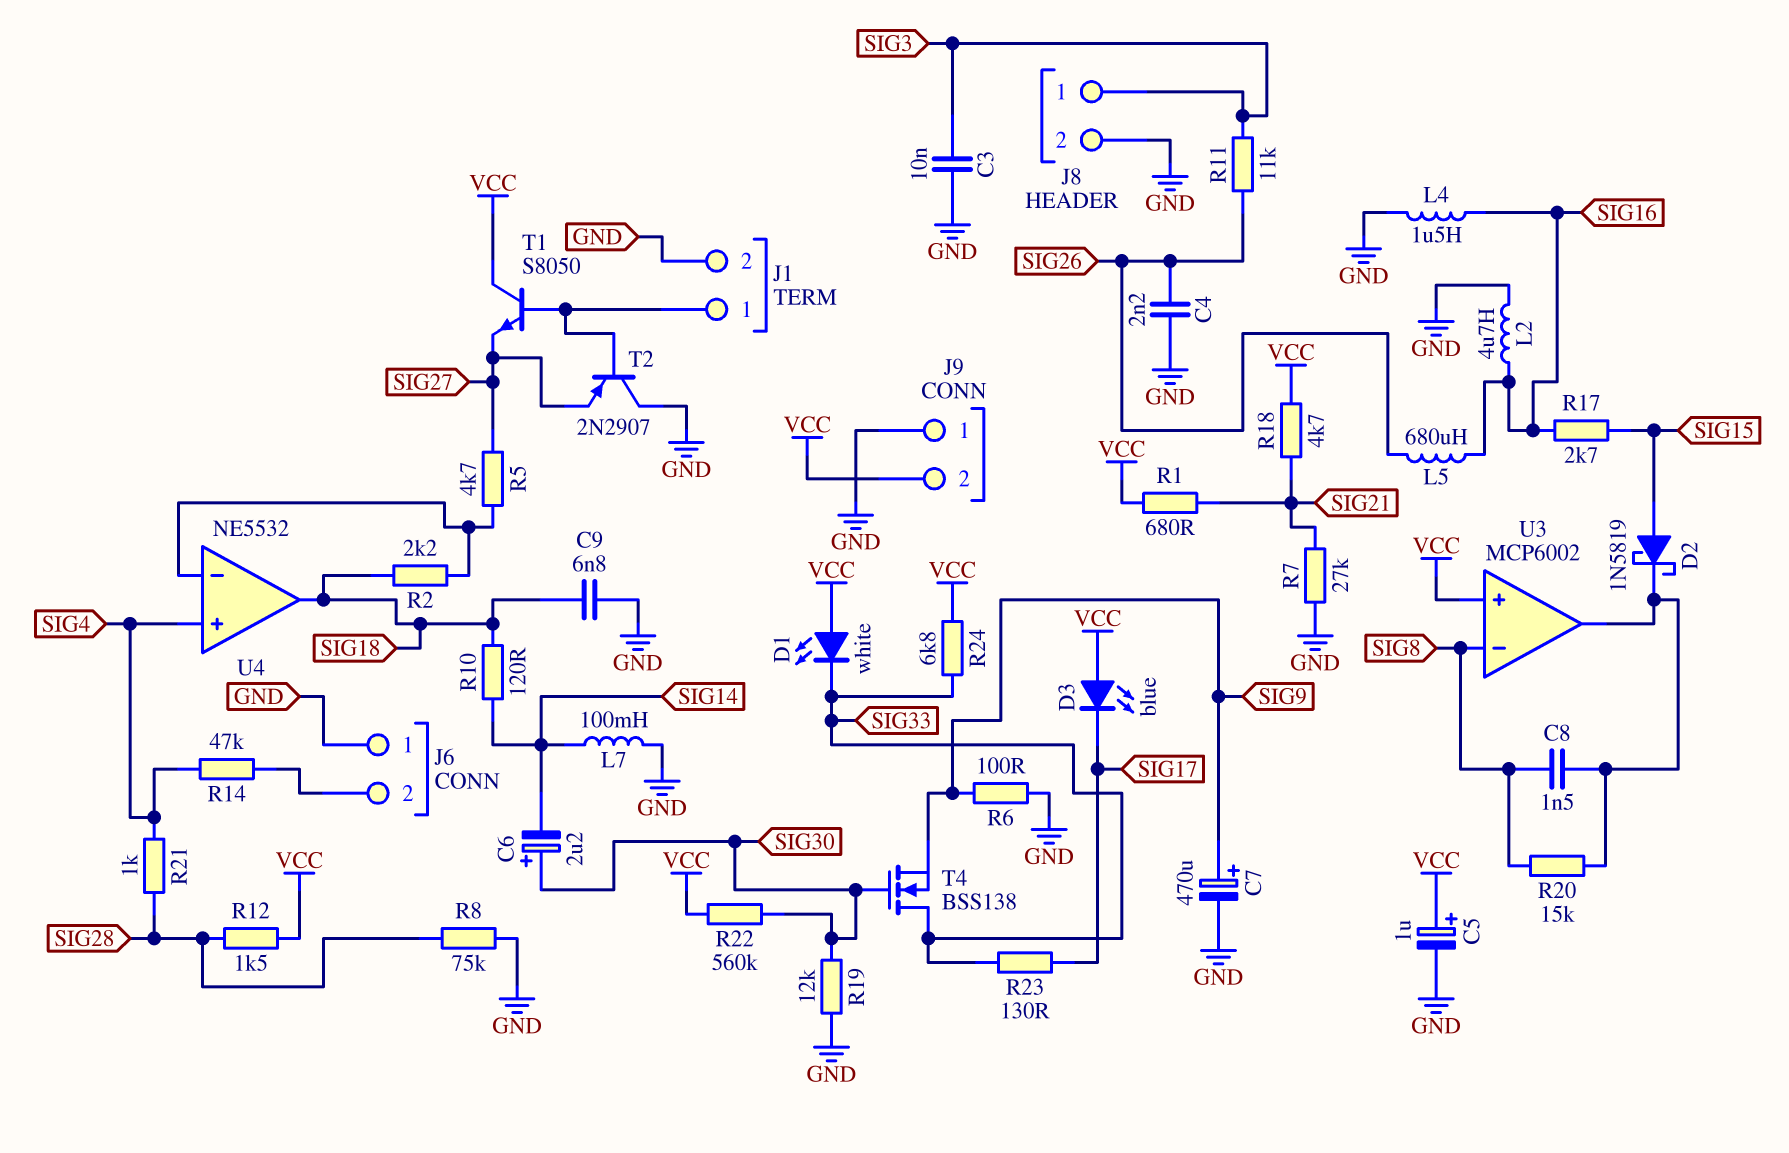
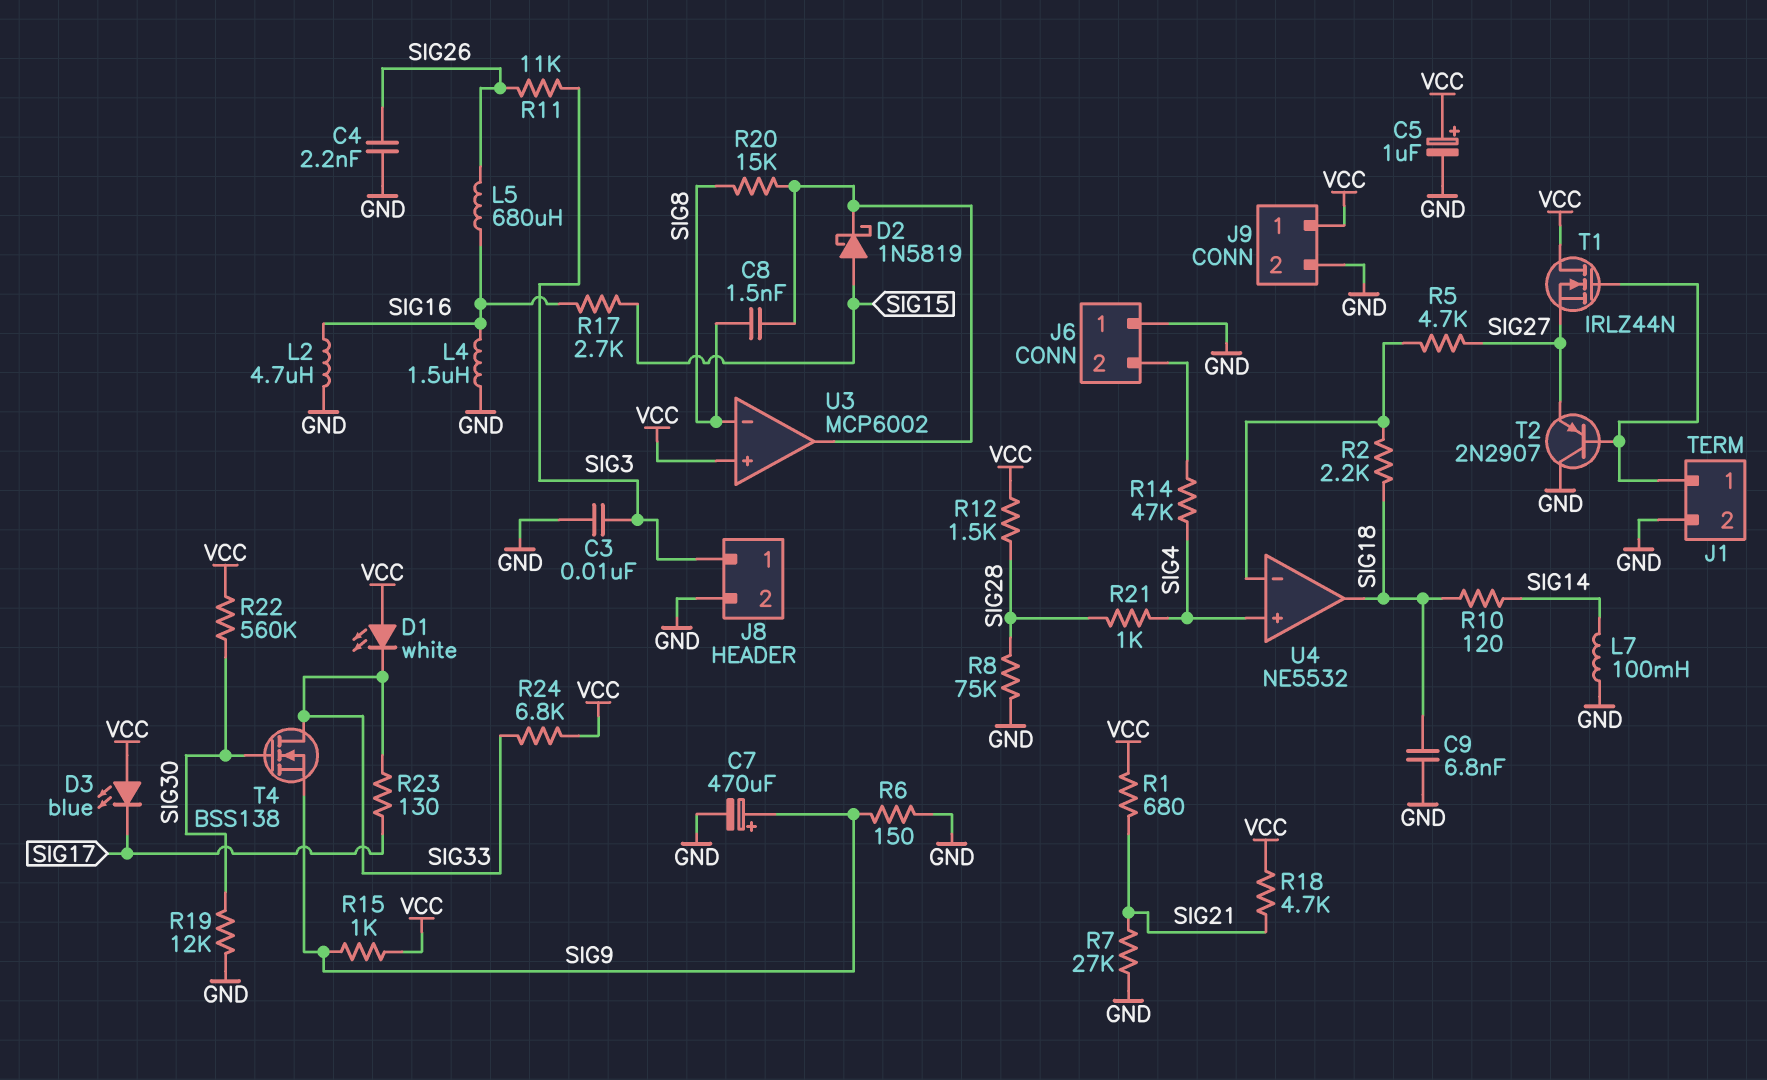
C6: 2.2uF (plus SIG30, minus SIG14) -> none
J9 pin 1: GND -> VCC
J9 pin 2: VCC -> GND
R6: 100 (GND, SIG9) -> 150 (GND, SIG9)
R15: none -> 1k (SIG9, VCC)
T1: NPN S8050 (B J1/1, C VCC, E SIG27) -> NMOS IRLZ44N (G J1/1, D VCC, S SIG27)

